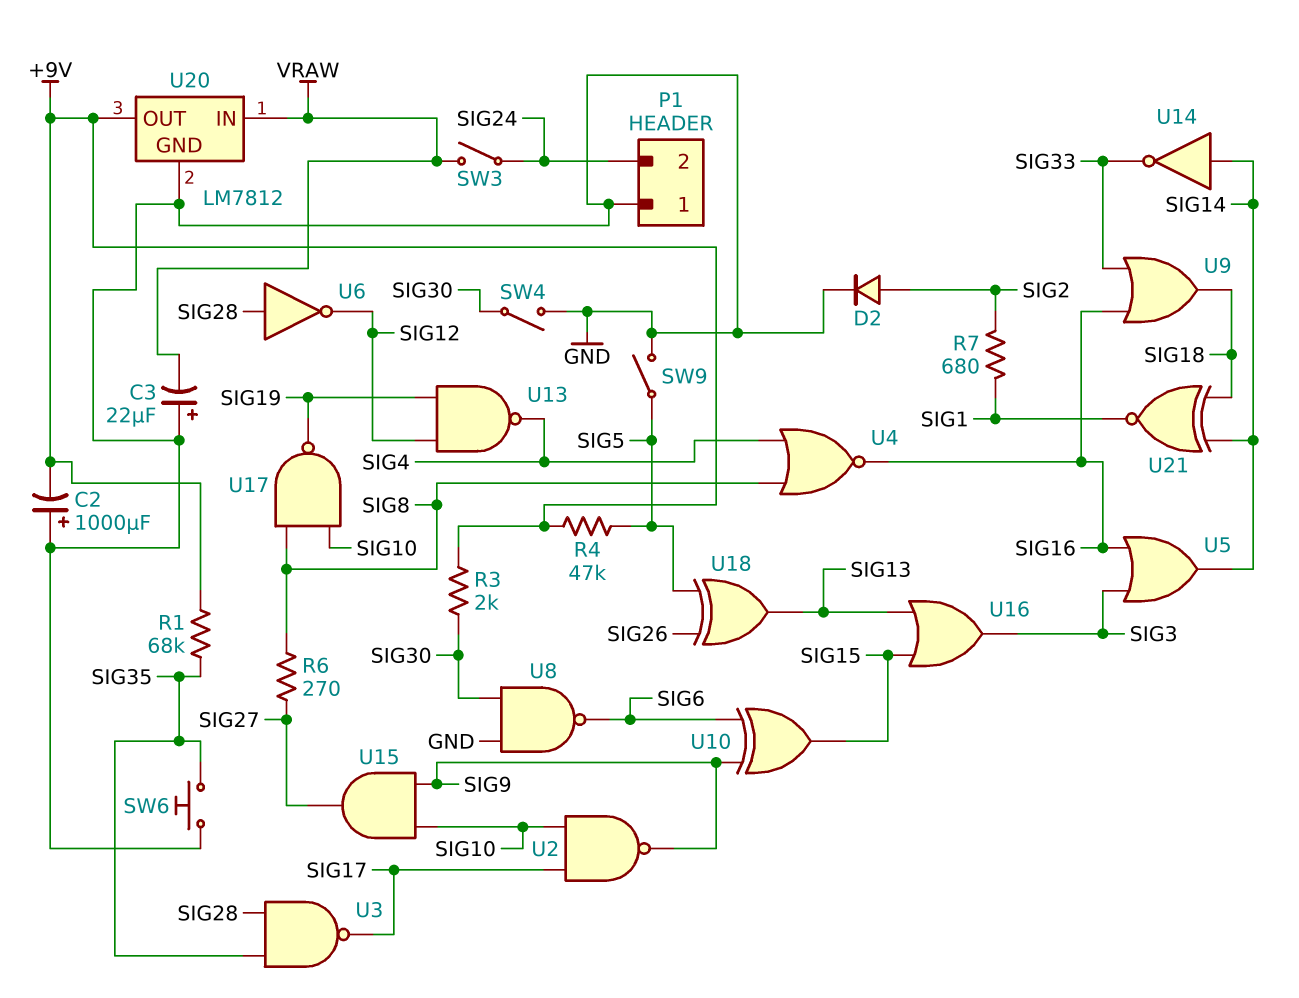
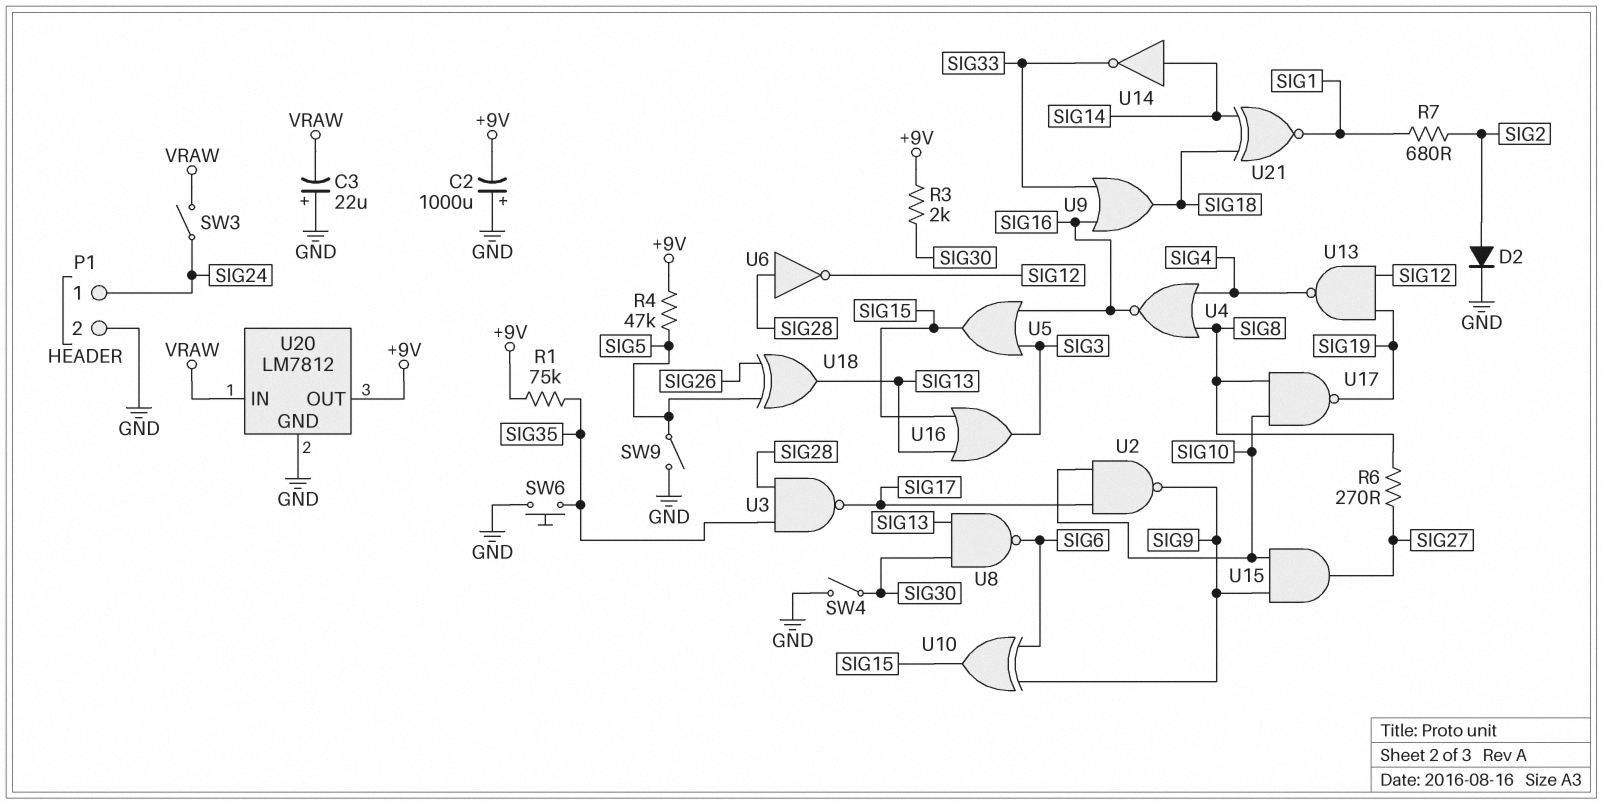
P1 pin 1: GND -> SIG24
P1 pin 2: SIG24 -> GND
R1: 68k (+9V, SIG35) -> 75k (+9V, SIG35)
U5: OR (in SIG3, in SIG16, out SIG14) -> OR (in SIG3, in SIG16, out SIG15)
U8: NAND (in GND, in SIG30, out SIG6) -> NAND (in SIG13, in SIG30, out SIG6)

